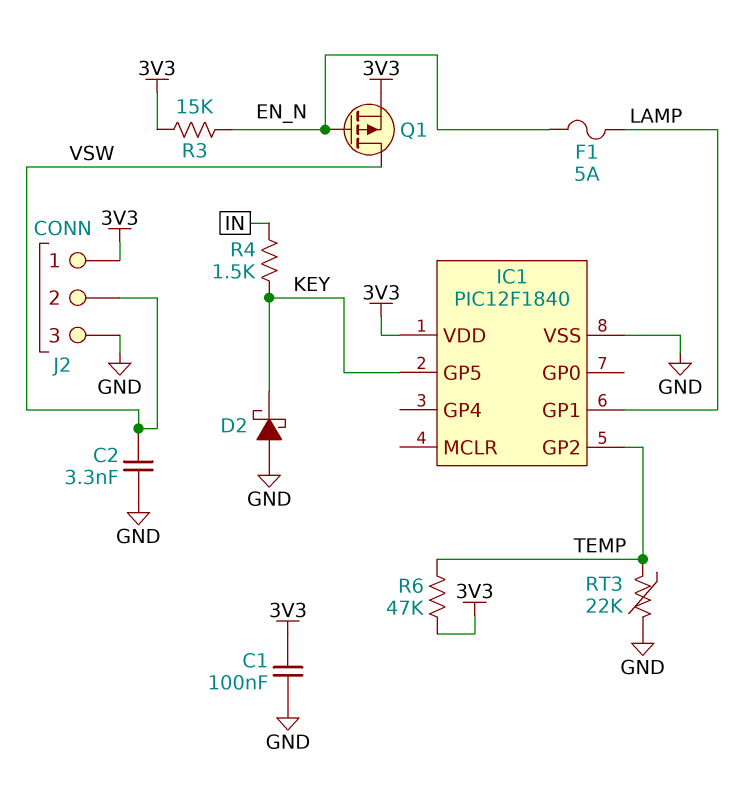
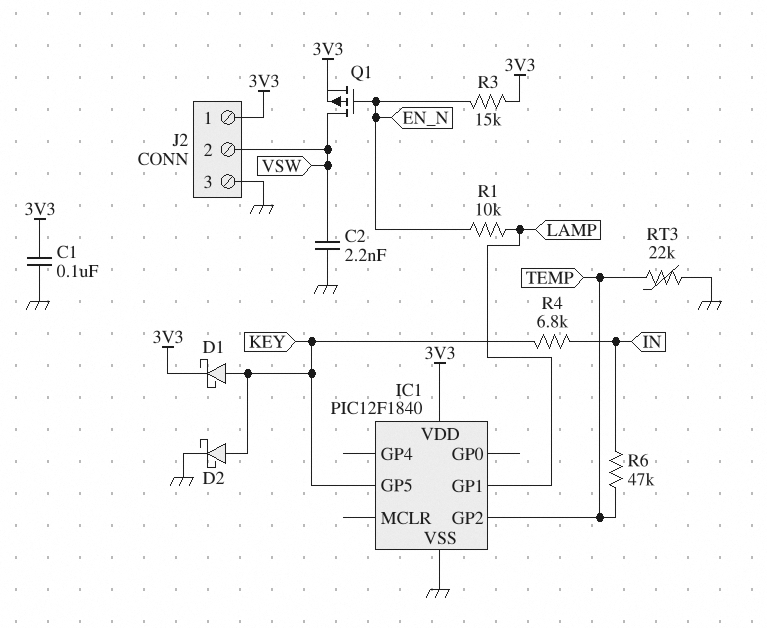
C2: 3.3nF (GND, VSW) -> 2.2nF (GND, VSW)
D1: none -> schottky (A KEY, K 3V3)
D2: schottky (A GND, K KEY) -> schottky (A KEY, K GND)
F1: 5A (EN_N, LAMP) -> none
R1: none -> 10k (EN_N, LAMP)
R4: 1.5k (IN, KEY) -> 6.8k (IN, KEY)
R6: 47k (3V3, TEMP) -> 47k (IN, TEMP)

